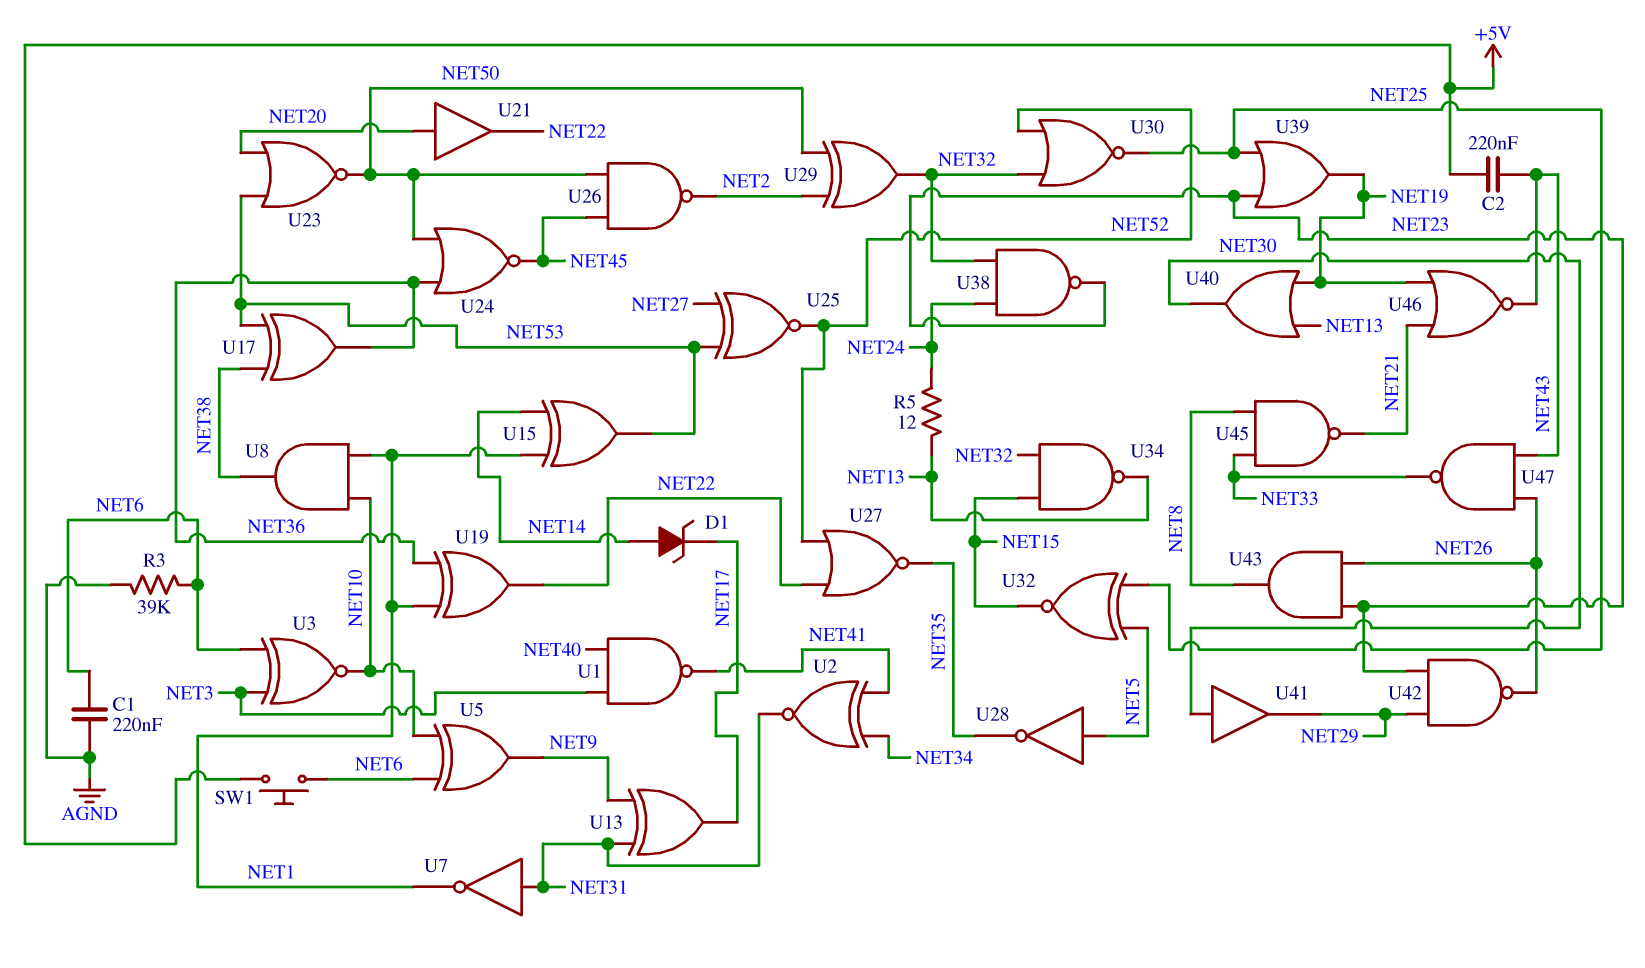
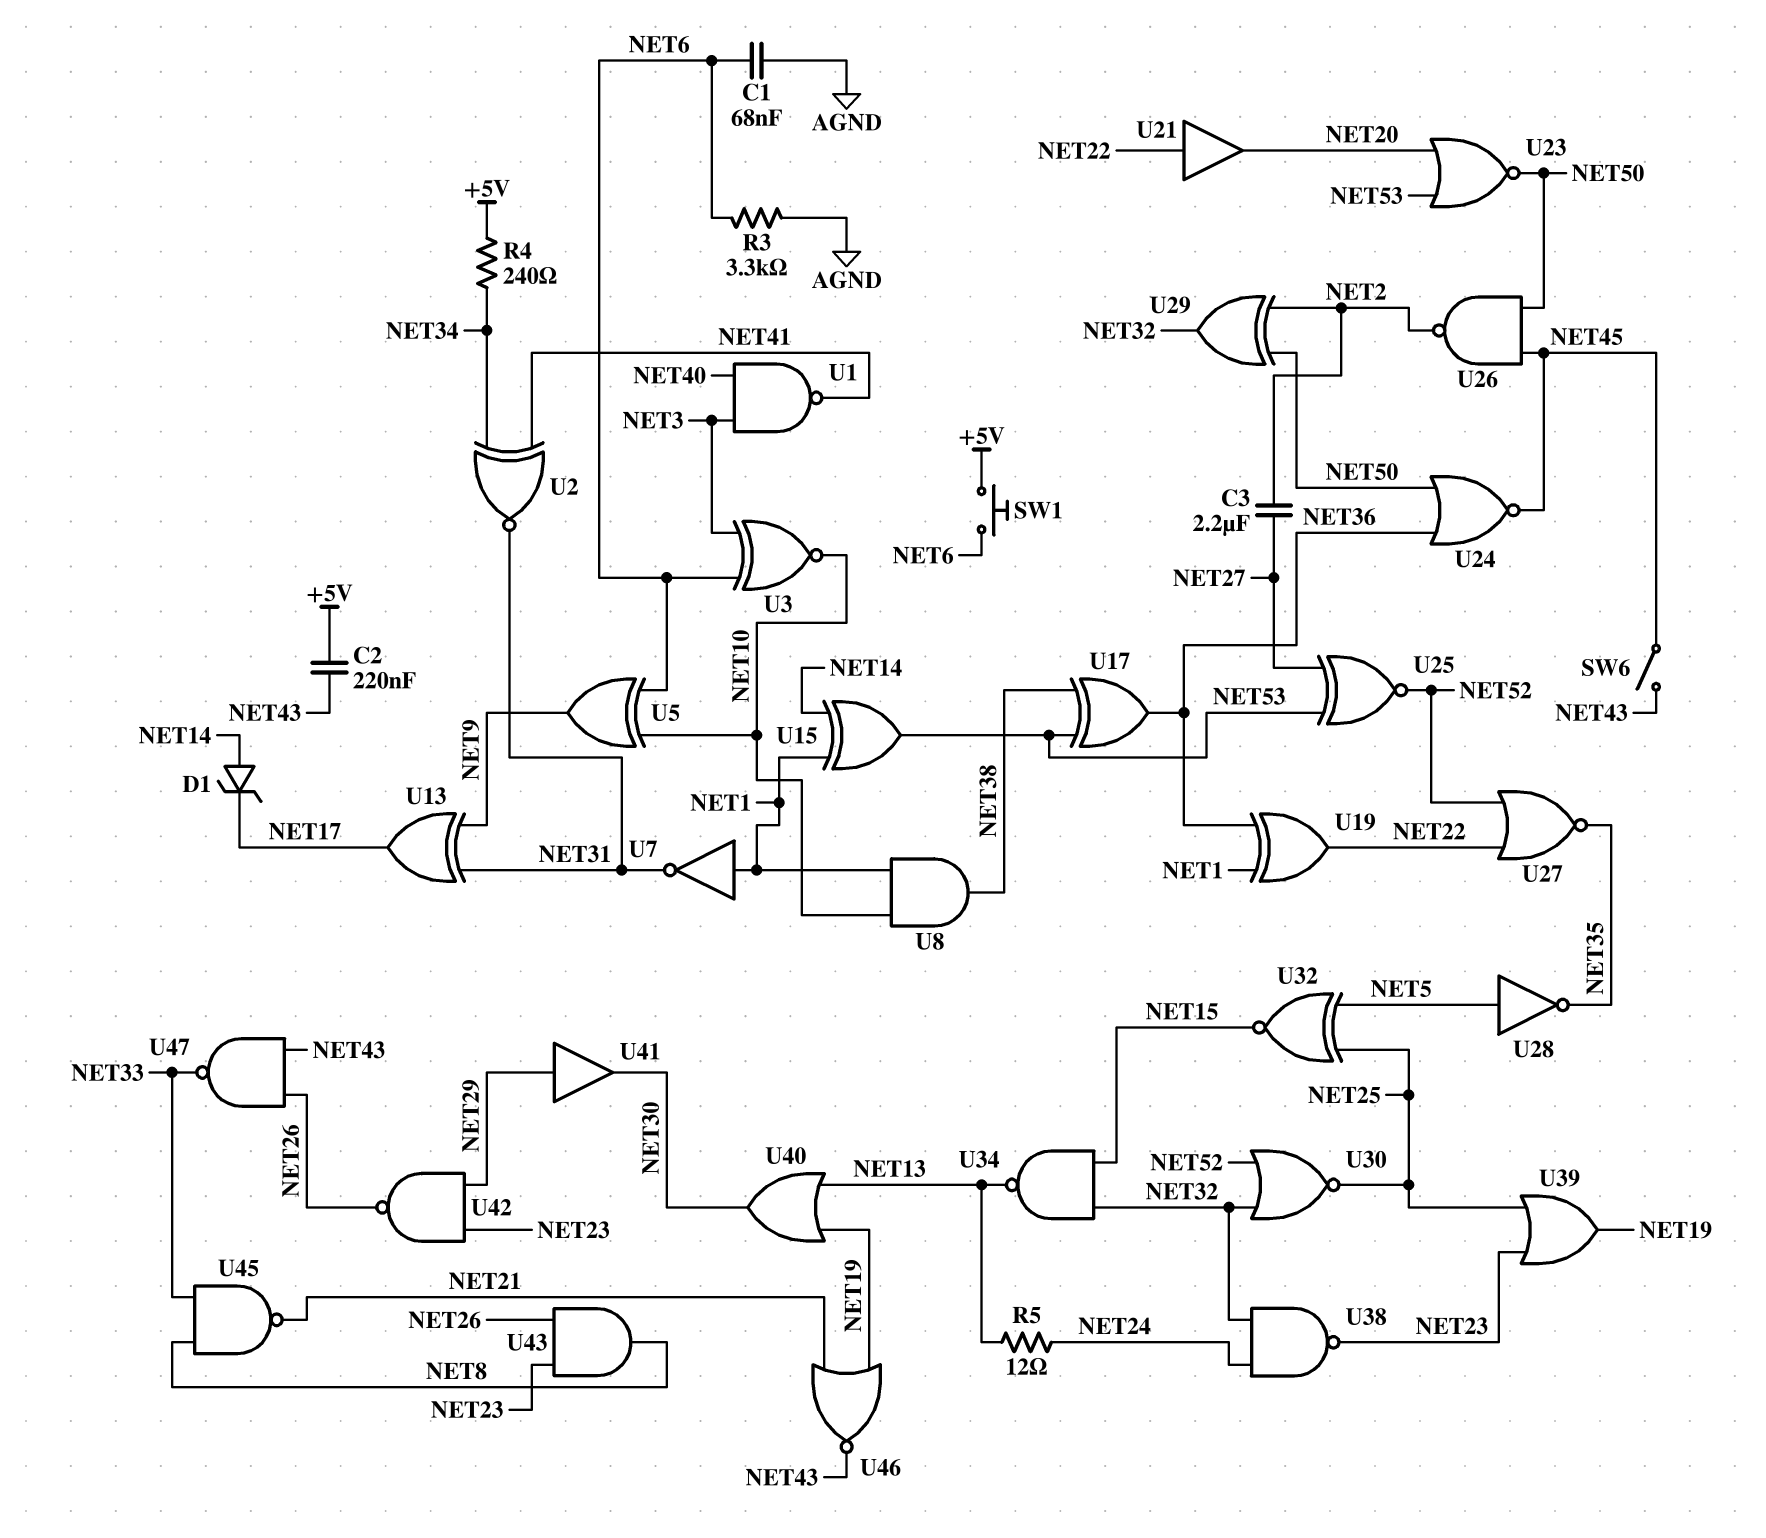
C1: 220nF (AGND, NET6) -> 68nF (AGND, NET6)
C3: none -> 2.2uF (NET2, NET27)
R3: 39k (AGND, NET6) -> 3.3k (AGND, NET6)
R4: none -> 240 (+5V, NET34)
SW6: none -> switch (NET43, NET45)
U7: NOT (in NET31, out NET1) -> NOT (in NET1, out NET31)
U21: buffer (in NET20, out NET22) -> buffer (in NET22, out NET20)
U41: buffer (in NET30, out NET29) -> buffer (in NET29, out NET30)

